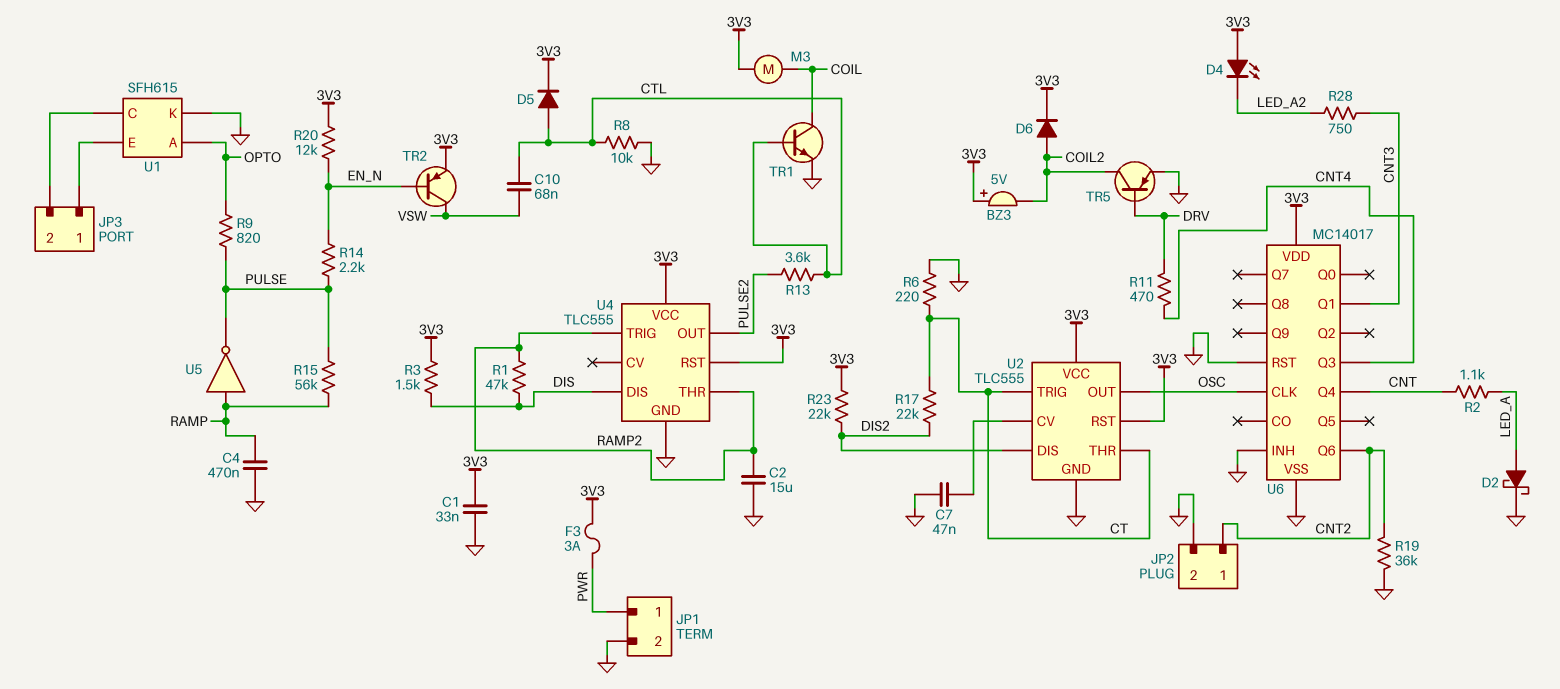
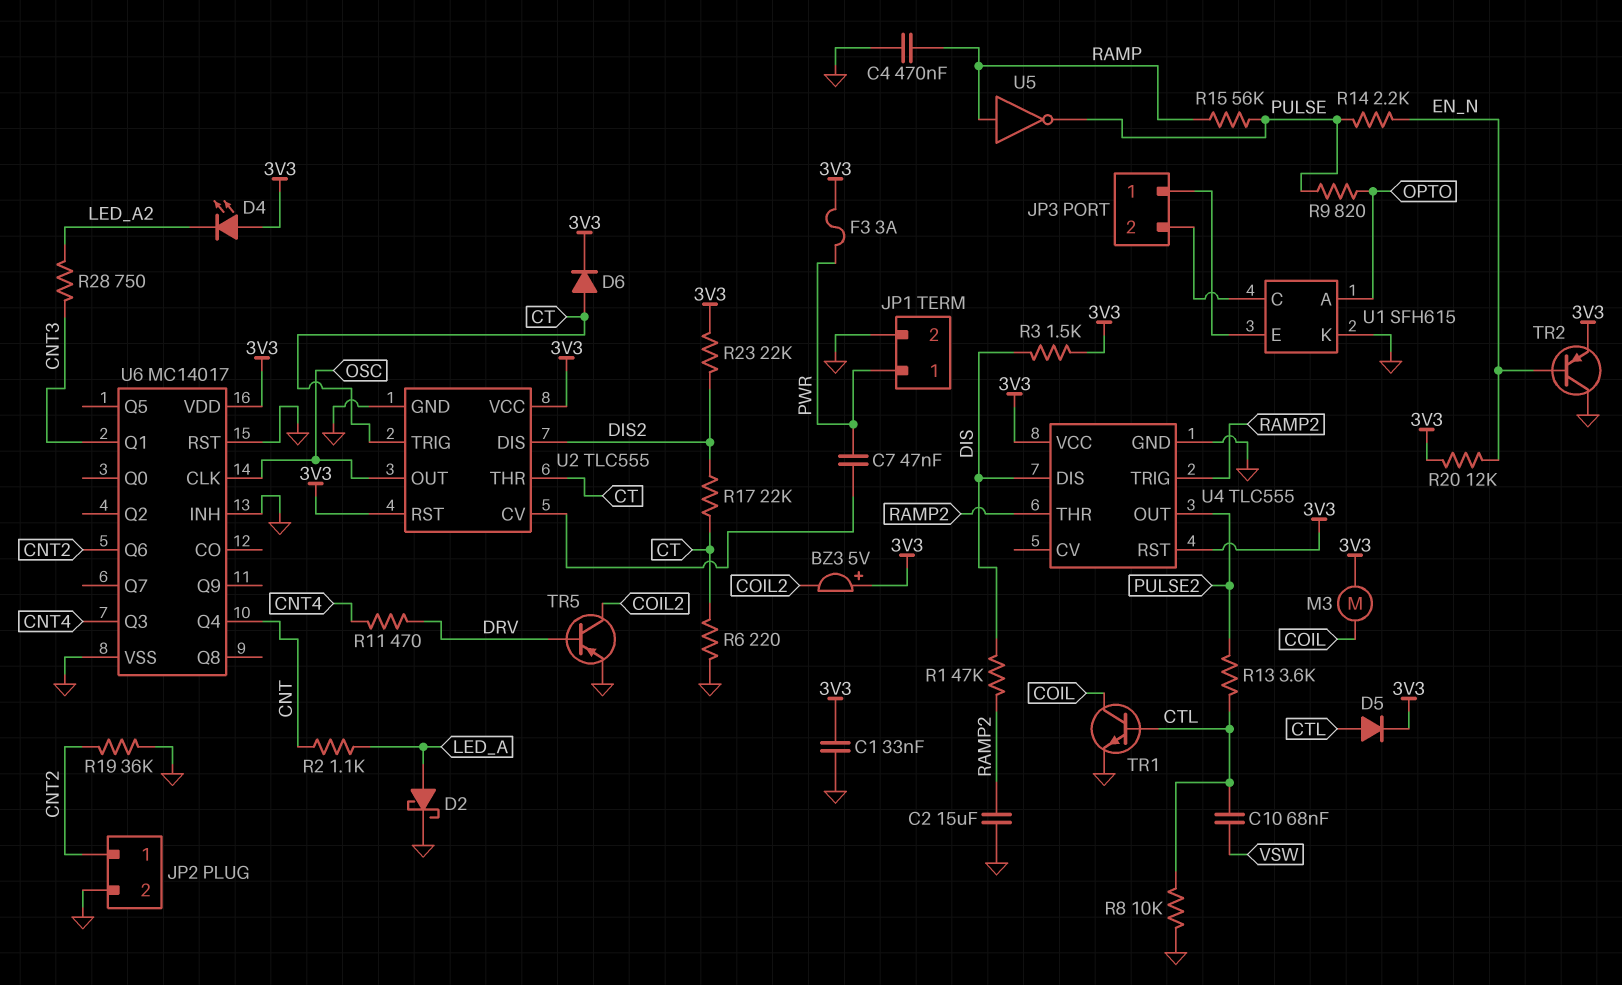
C7: 47nF (GND, U2/CV) -> 47nF (PWR, U2/CV)
D6: diode (A COIL2, K 3V3) -> diode (A CT, K 3V3)
TR2: PNP (B EN_N, C VSW, E 3V3) -> PNP (B EN_N, C GND, E 3V3)

